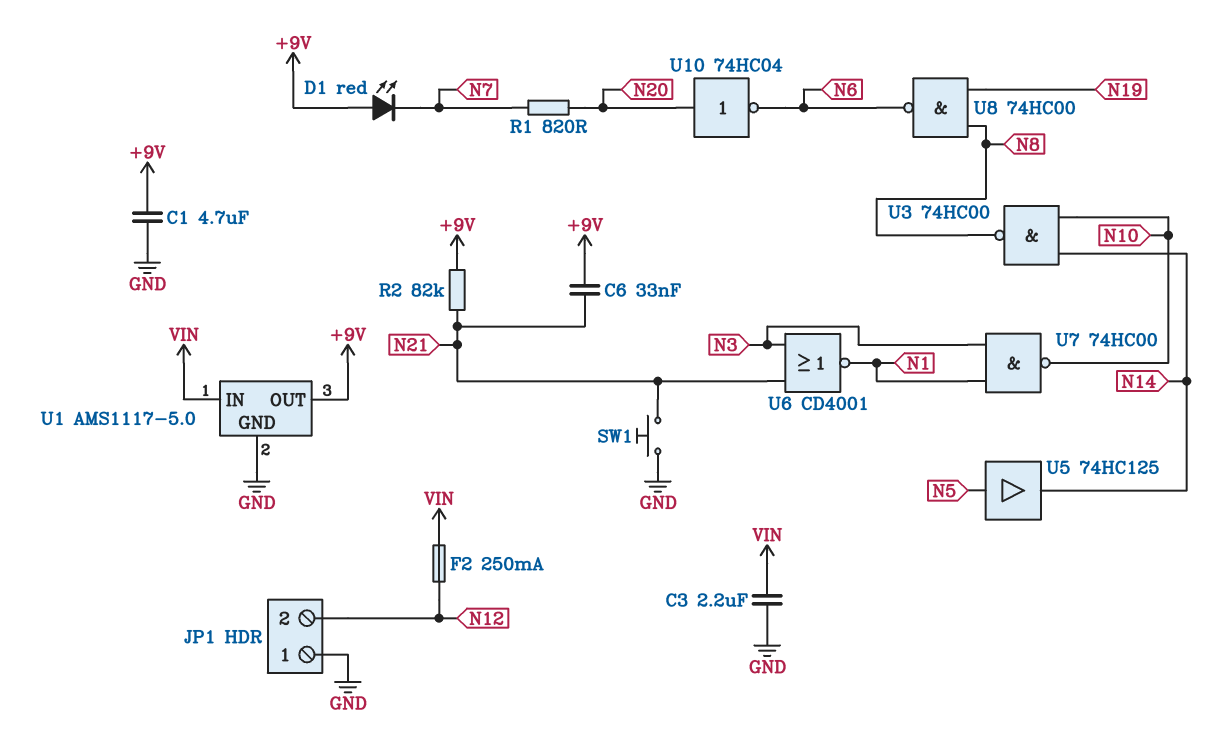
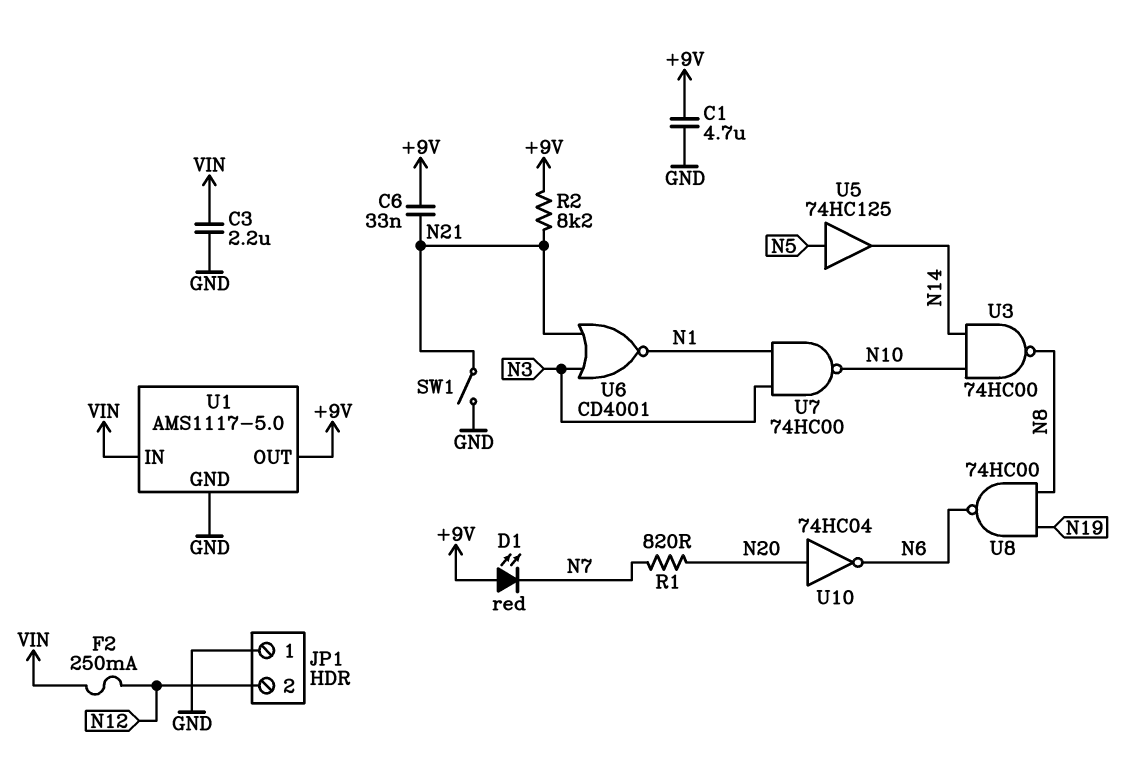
R2: 82k (+9V, N21) -> 8.2k (+9V, N21)
SW1: button (GND, N21) -> switch (GND, N21)

